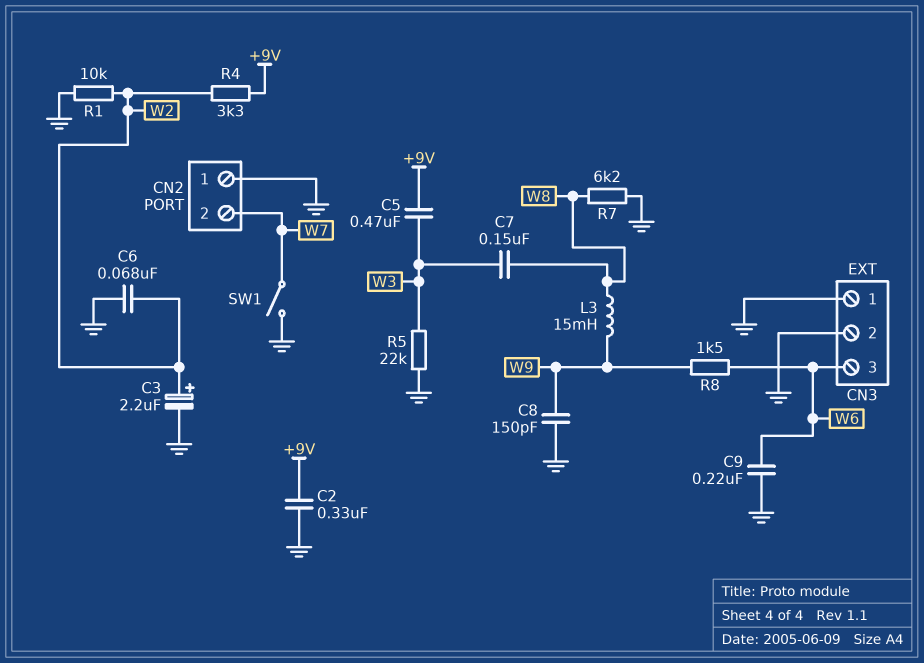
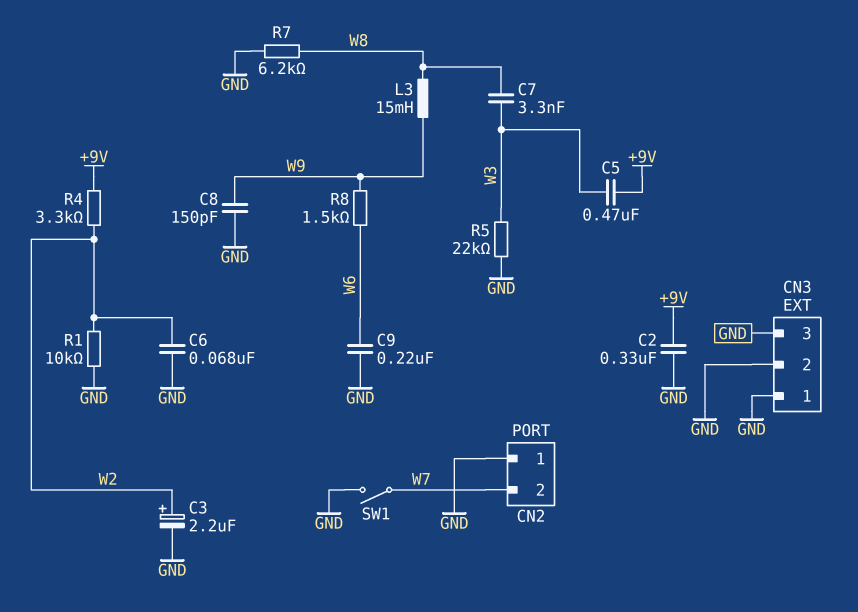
C7: 150nF (W3, W8) -> 3.3nF (W3, W8)
CN3 pin 3: W6 -> GND

